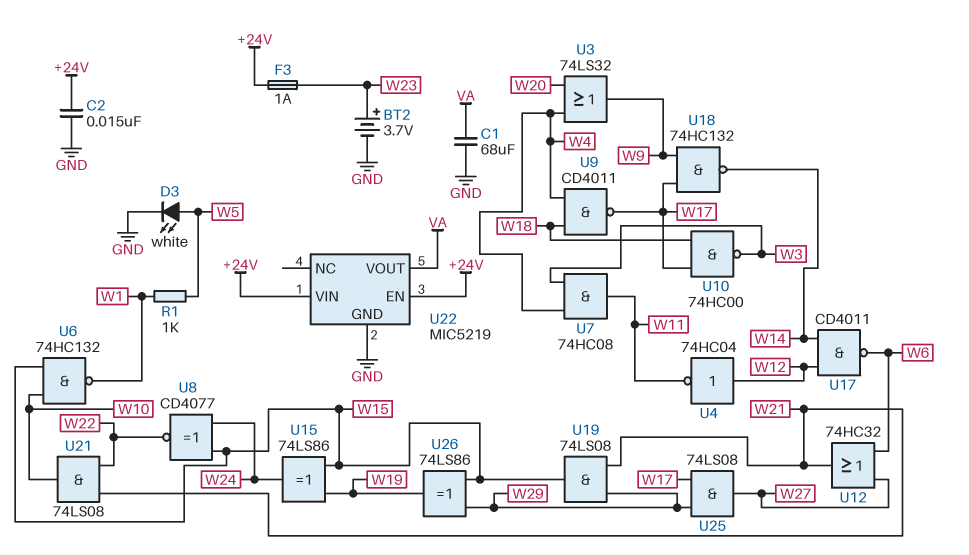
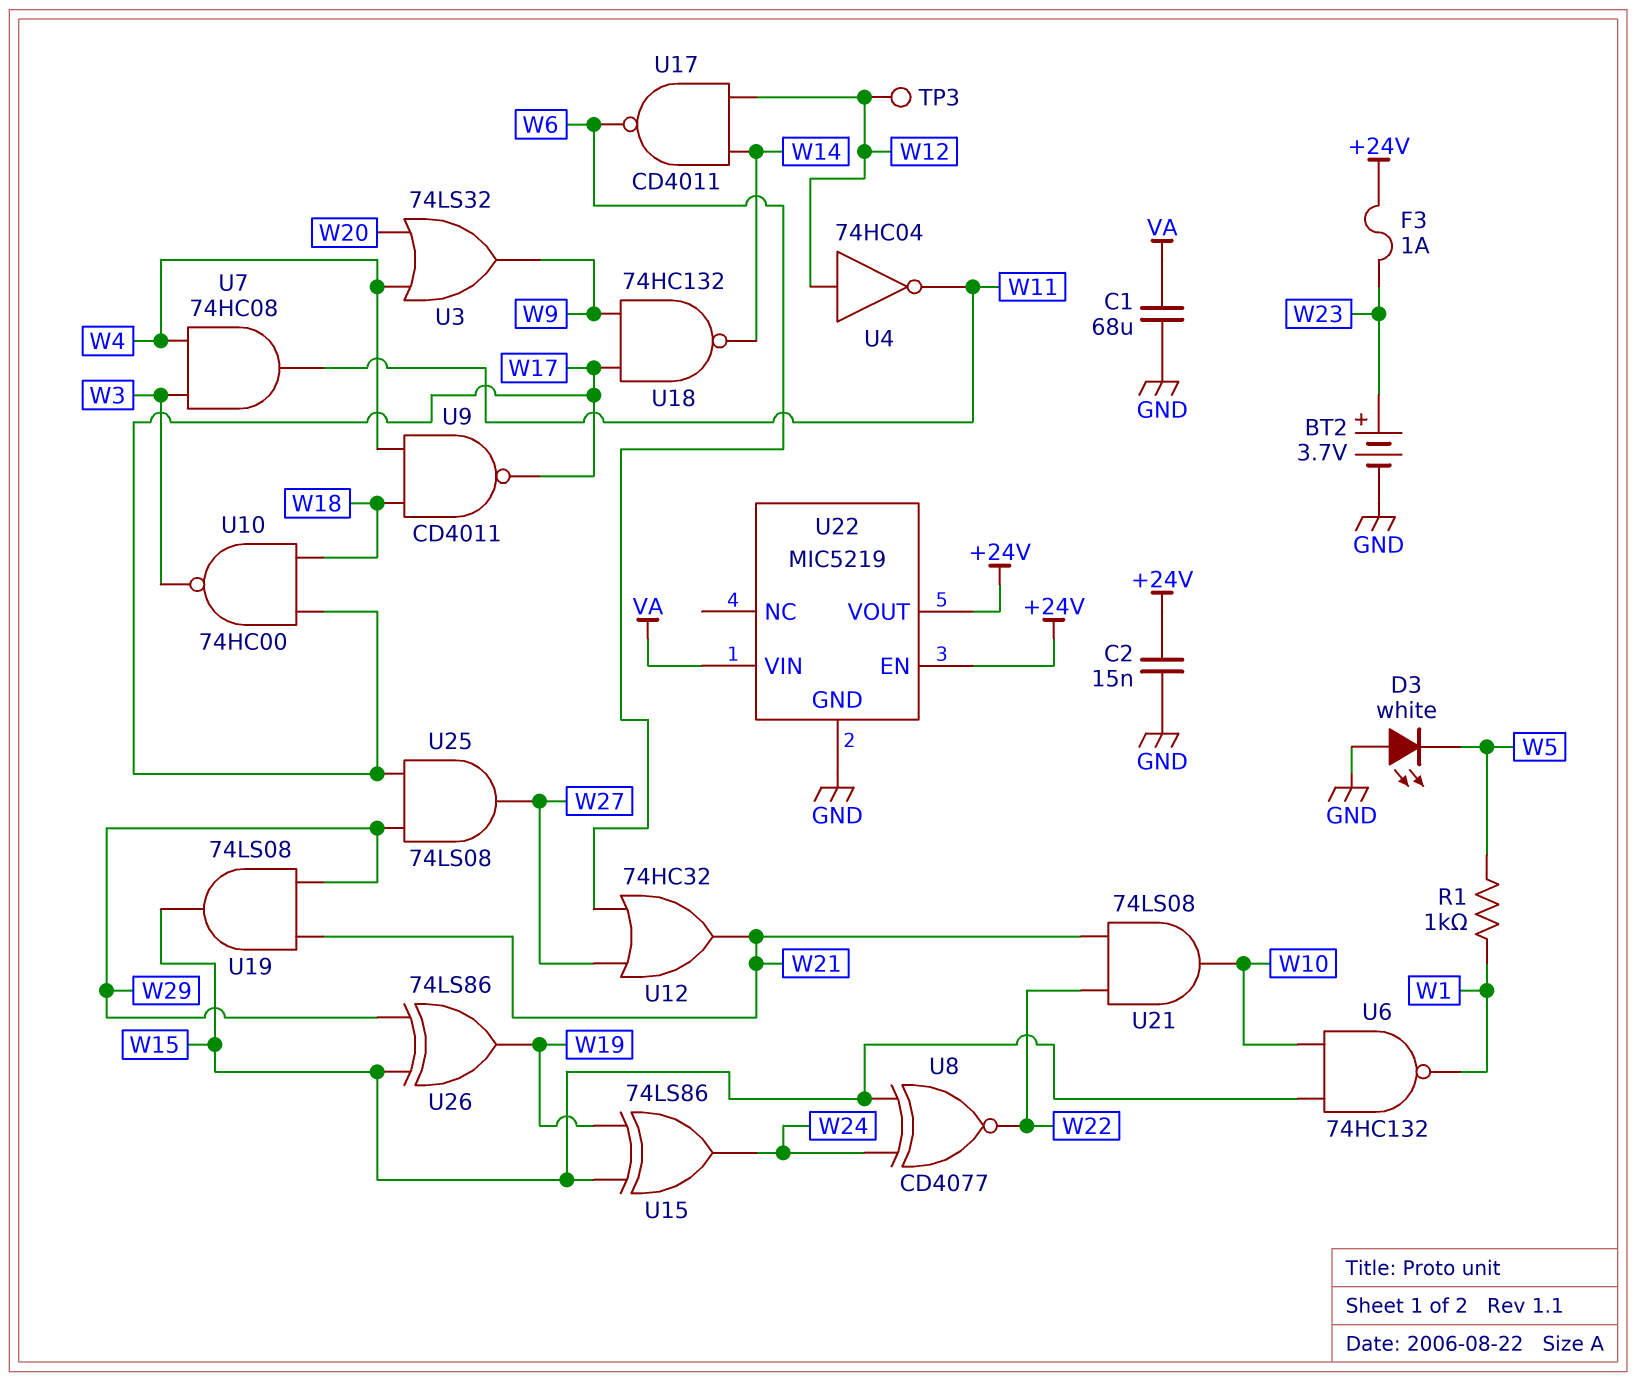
D3: LED white (A W5, K GND) -> LED white (A GND, K W5)
TP3: none -> test point (W12)
U22 pin VIN: +24V -> VA
U22 pin VOUT: VA -> +24V

